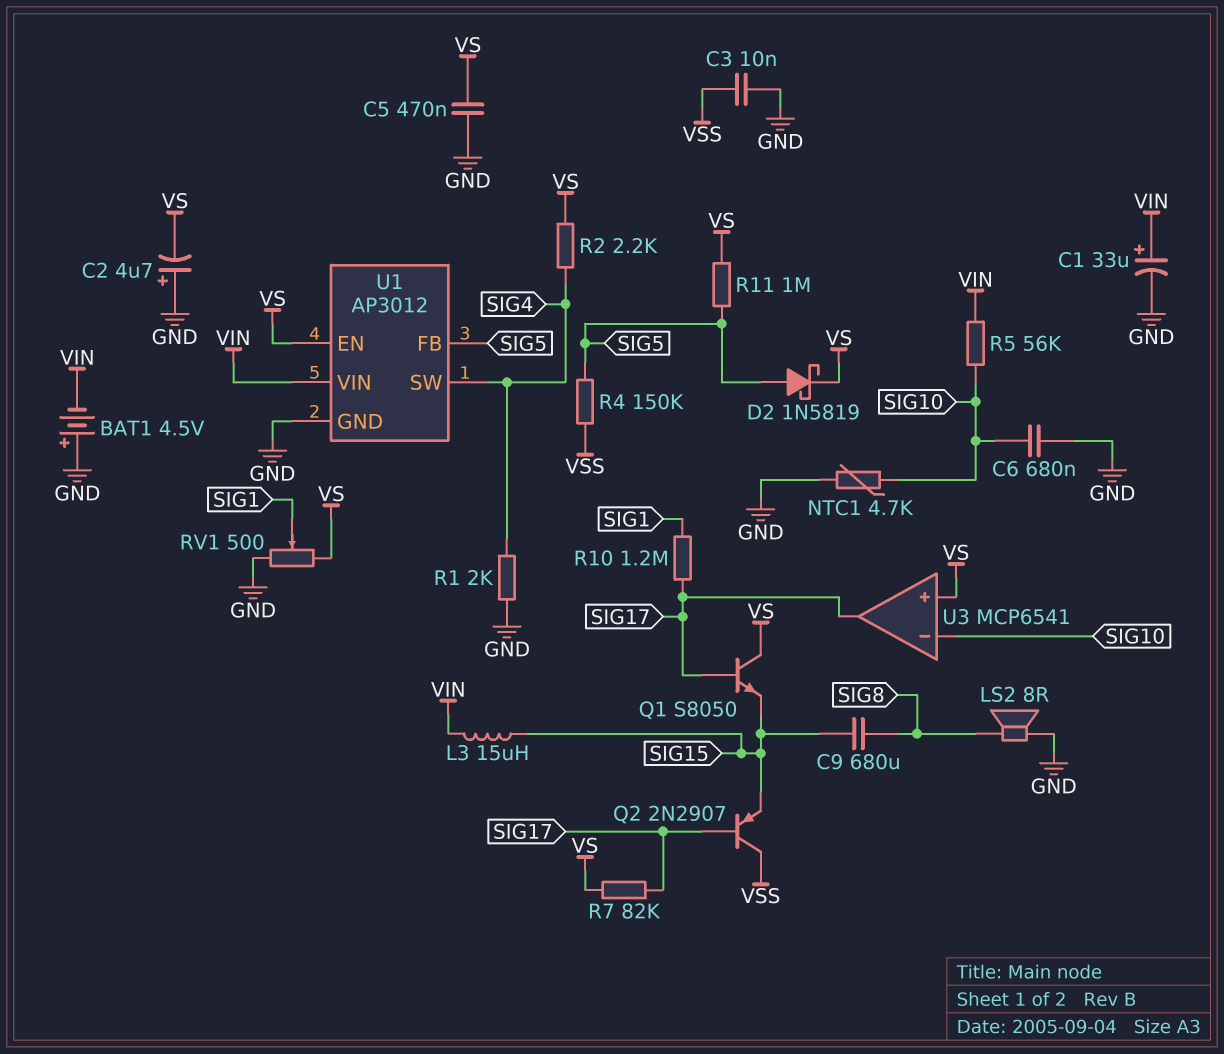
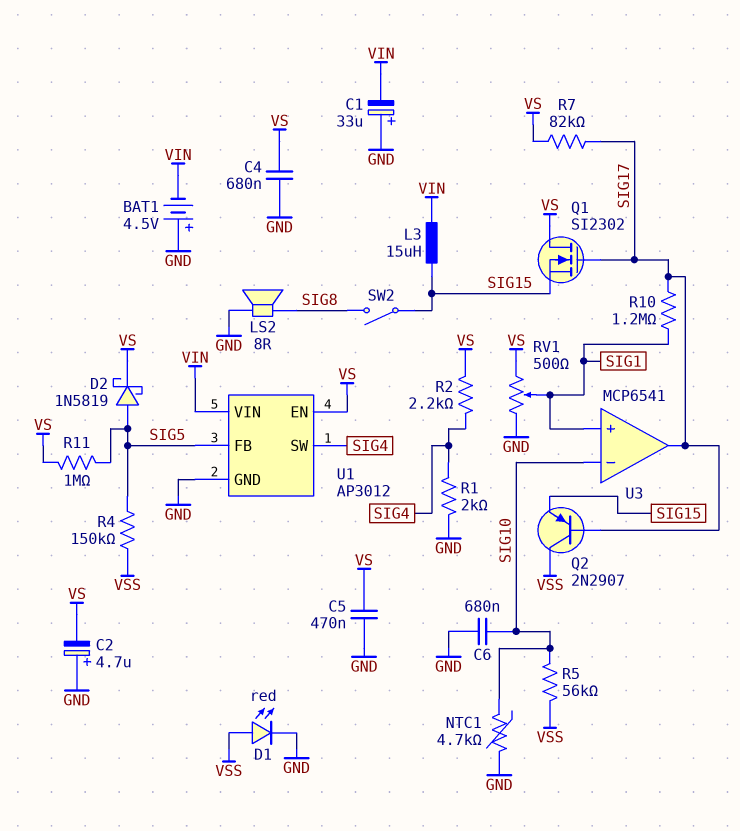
C1: 33uF (plus VIN, minus GND) -> 33uF (plus GND, minus VIN)
C3: 10nF (GND, VSS) -> none
C4: none -> 680nF (GND, VS)
C9: 680uF (SIG8, SIG15) -> none
D1: none -> LED red (A VSS, K GND)
Q1: NPN S8050 (B SIG17, C VS, E SIG15) -> NMOS SI2302 (G SIG17, D VS, S SIG15)
R5: 56k (SIG10, VIN) -> 56k (SIG10, VSS)
SW2: none -> switch (SIG8, SIG15)
U3 pin in+: VS -> SIG1

